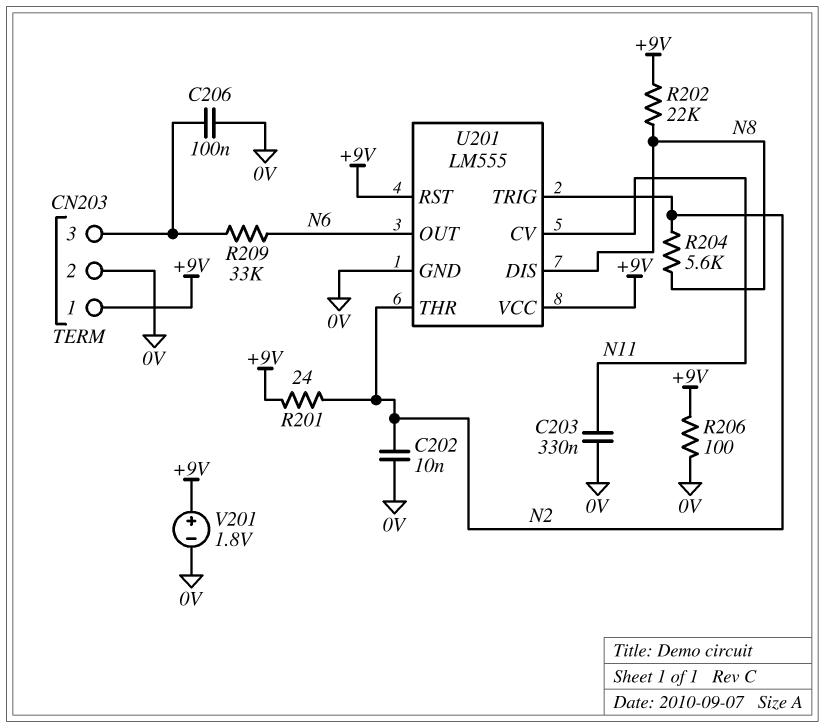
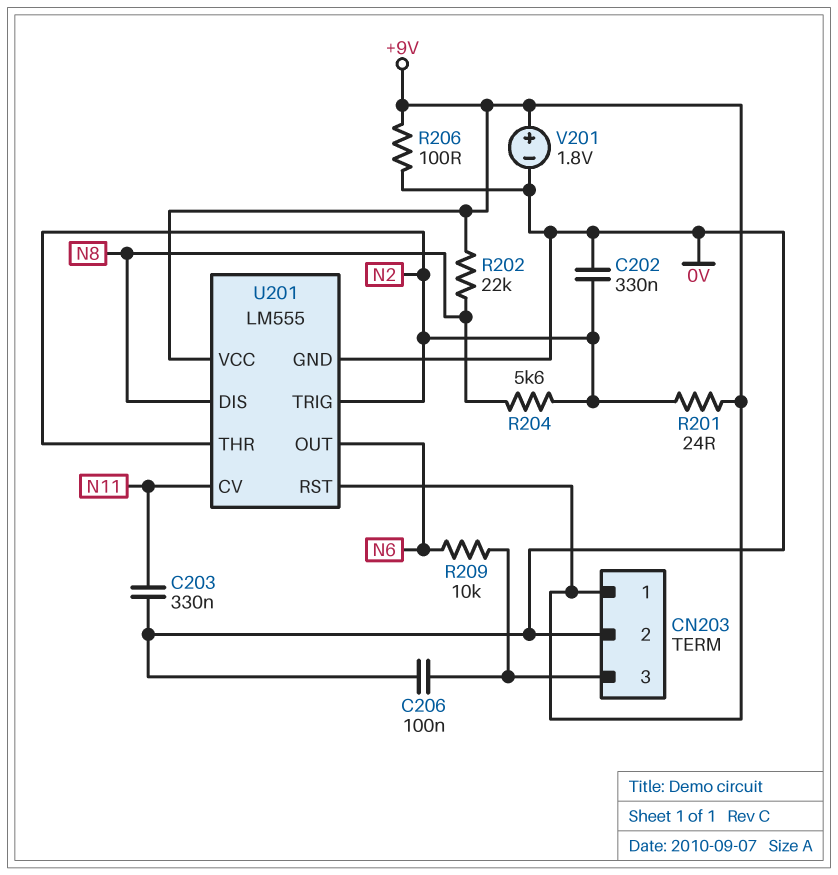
C202: 10nF (0V, N2) -> 330nF (0V, N2)
R209: 33k (CN203/3, N6) -> 10k (CN203/3, N6)

